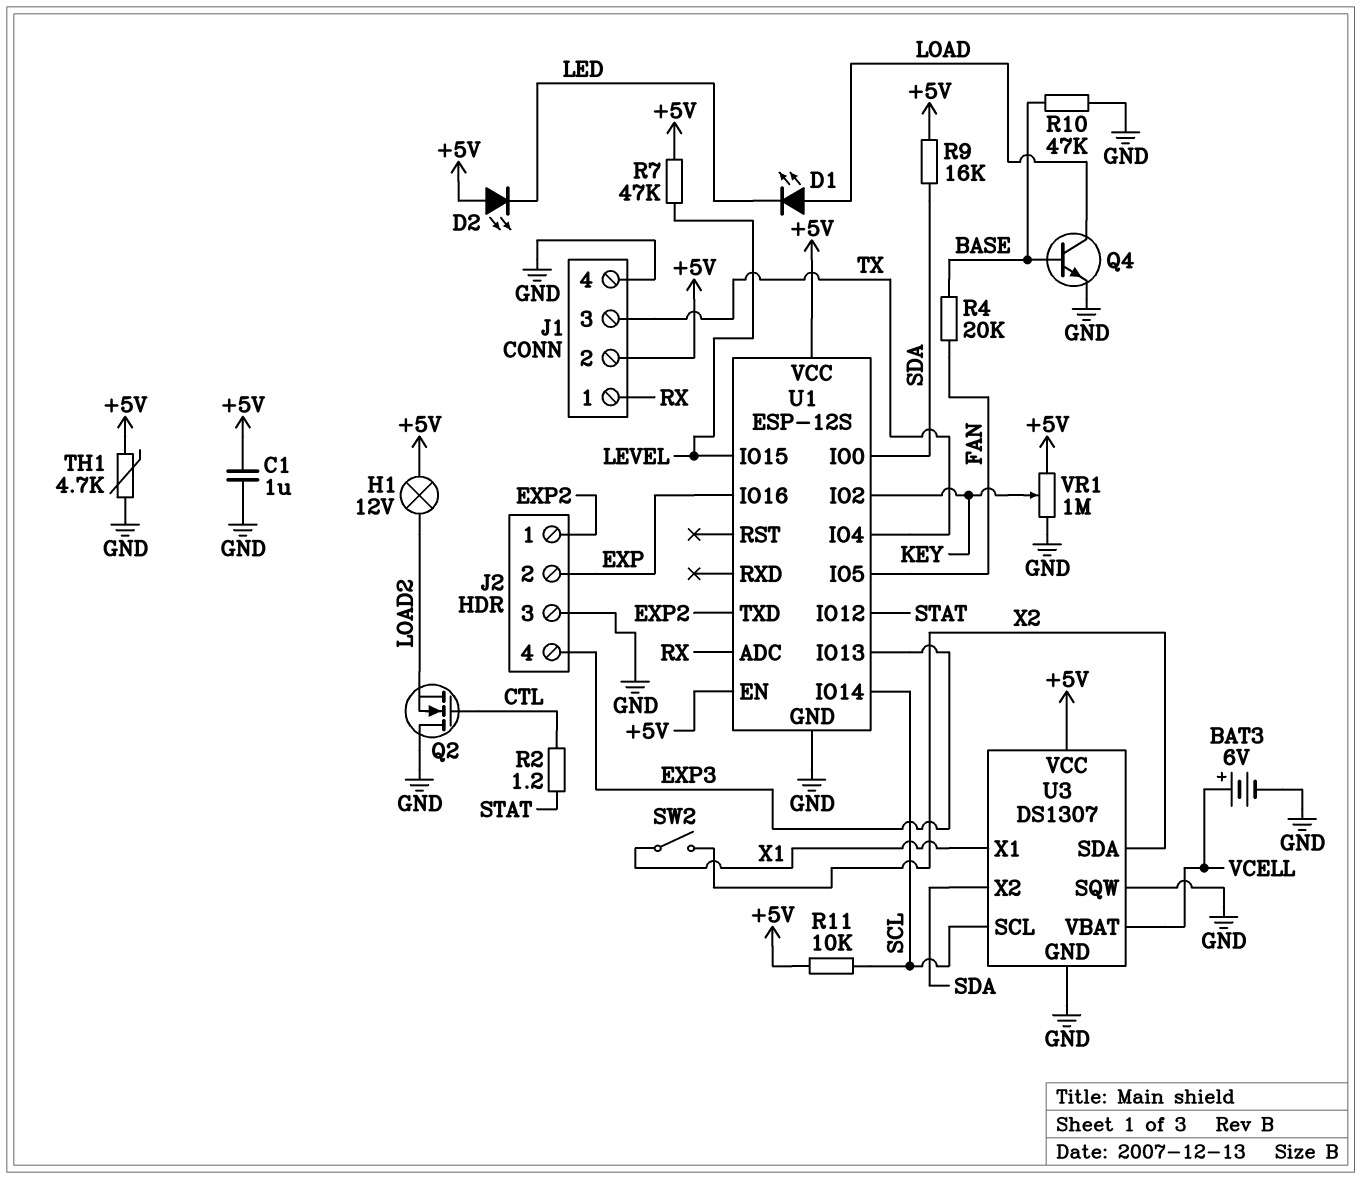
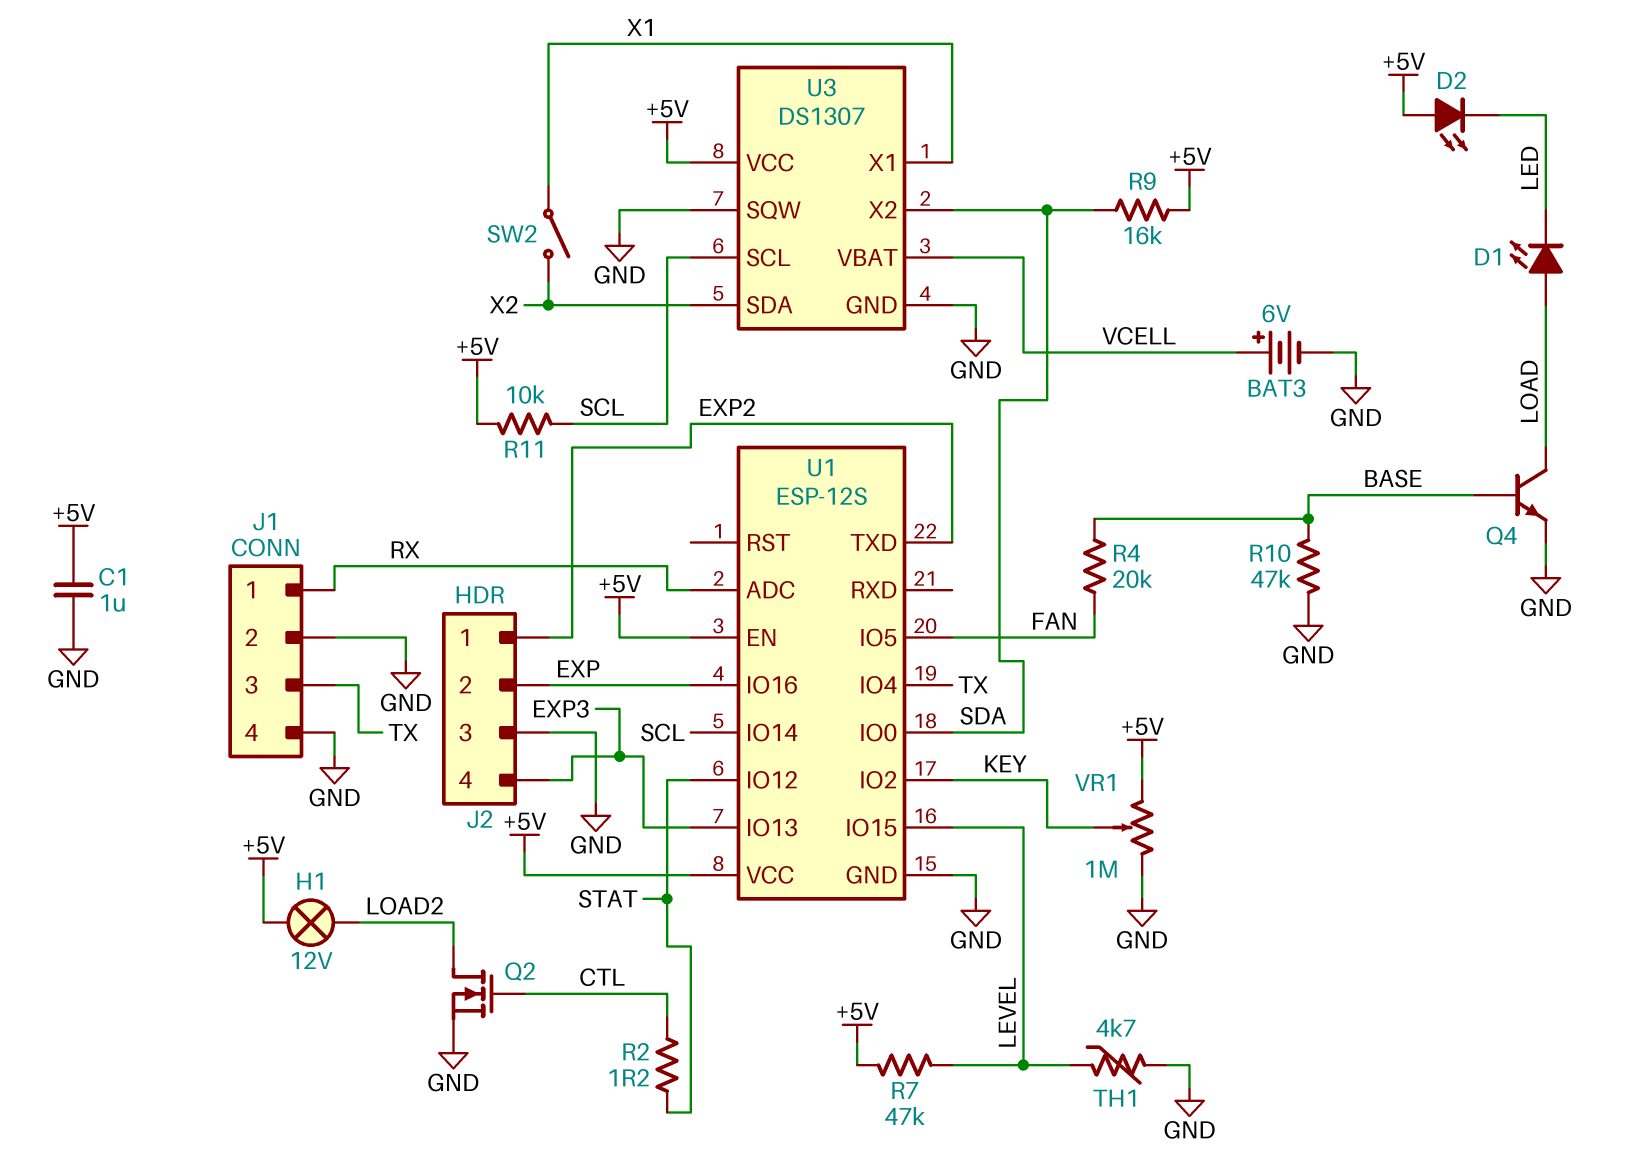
J1 pin 2: +5V -> GND
Q2: NMOS (G CTL, D GND, S LOAD2) -> NMOS (G CTL, D LOAD2, S GND)
TH1: 4.7k (+5V, GND) -> 4.7k (GND, LEVEL)

